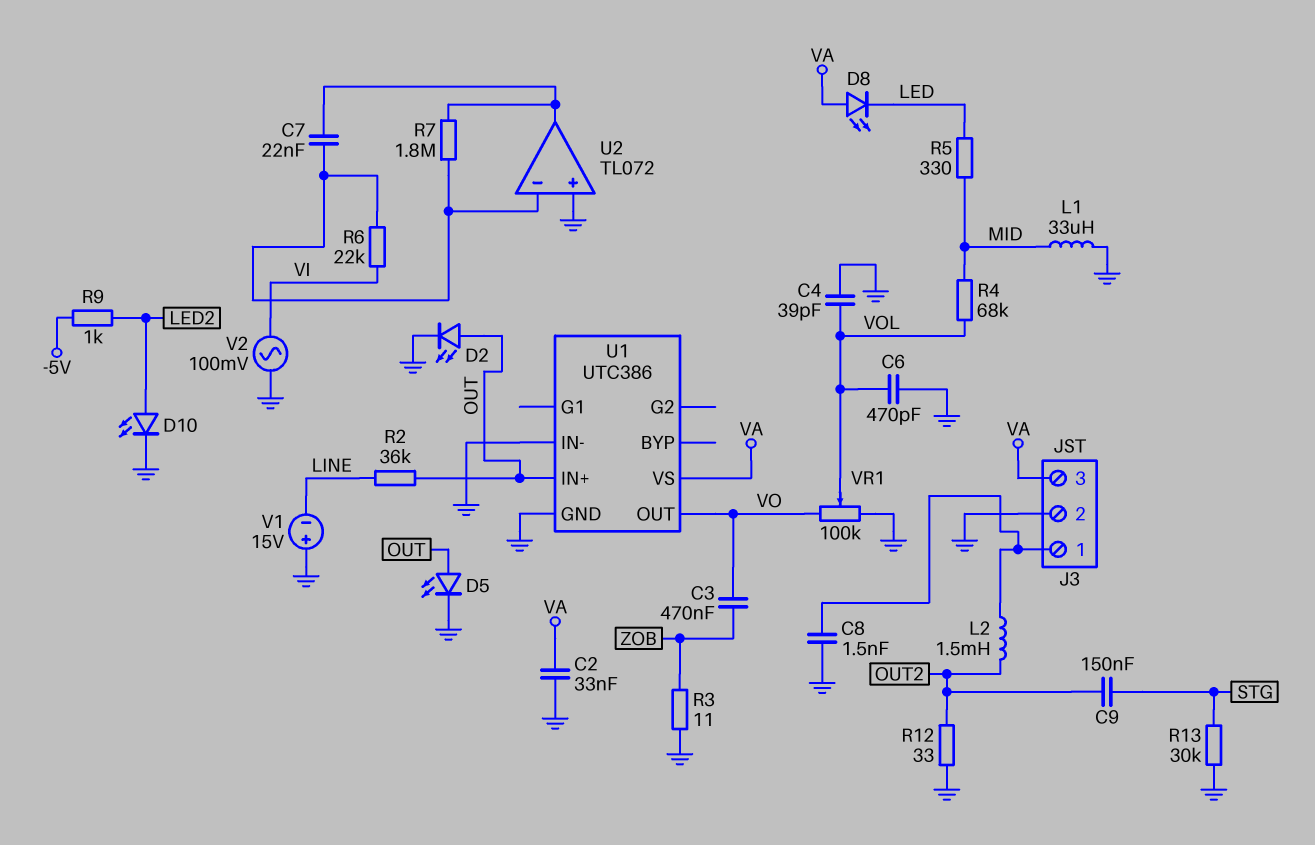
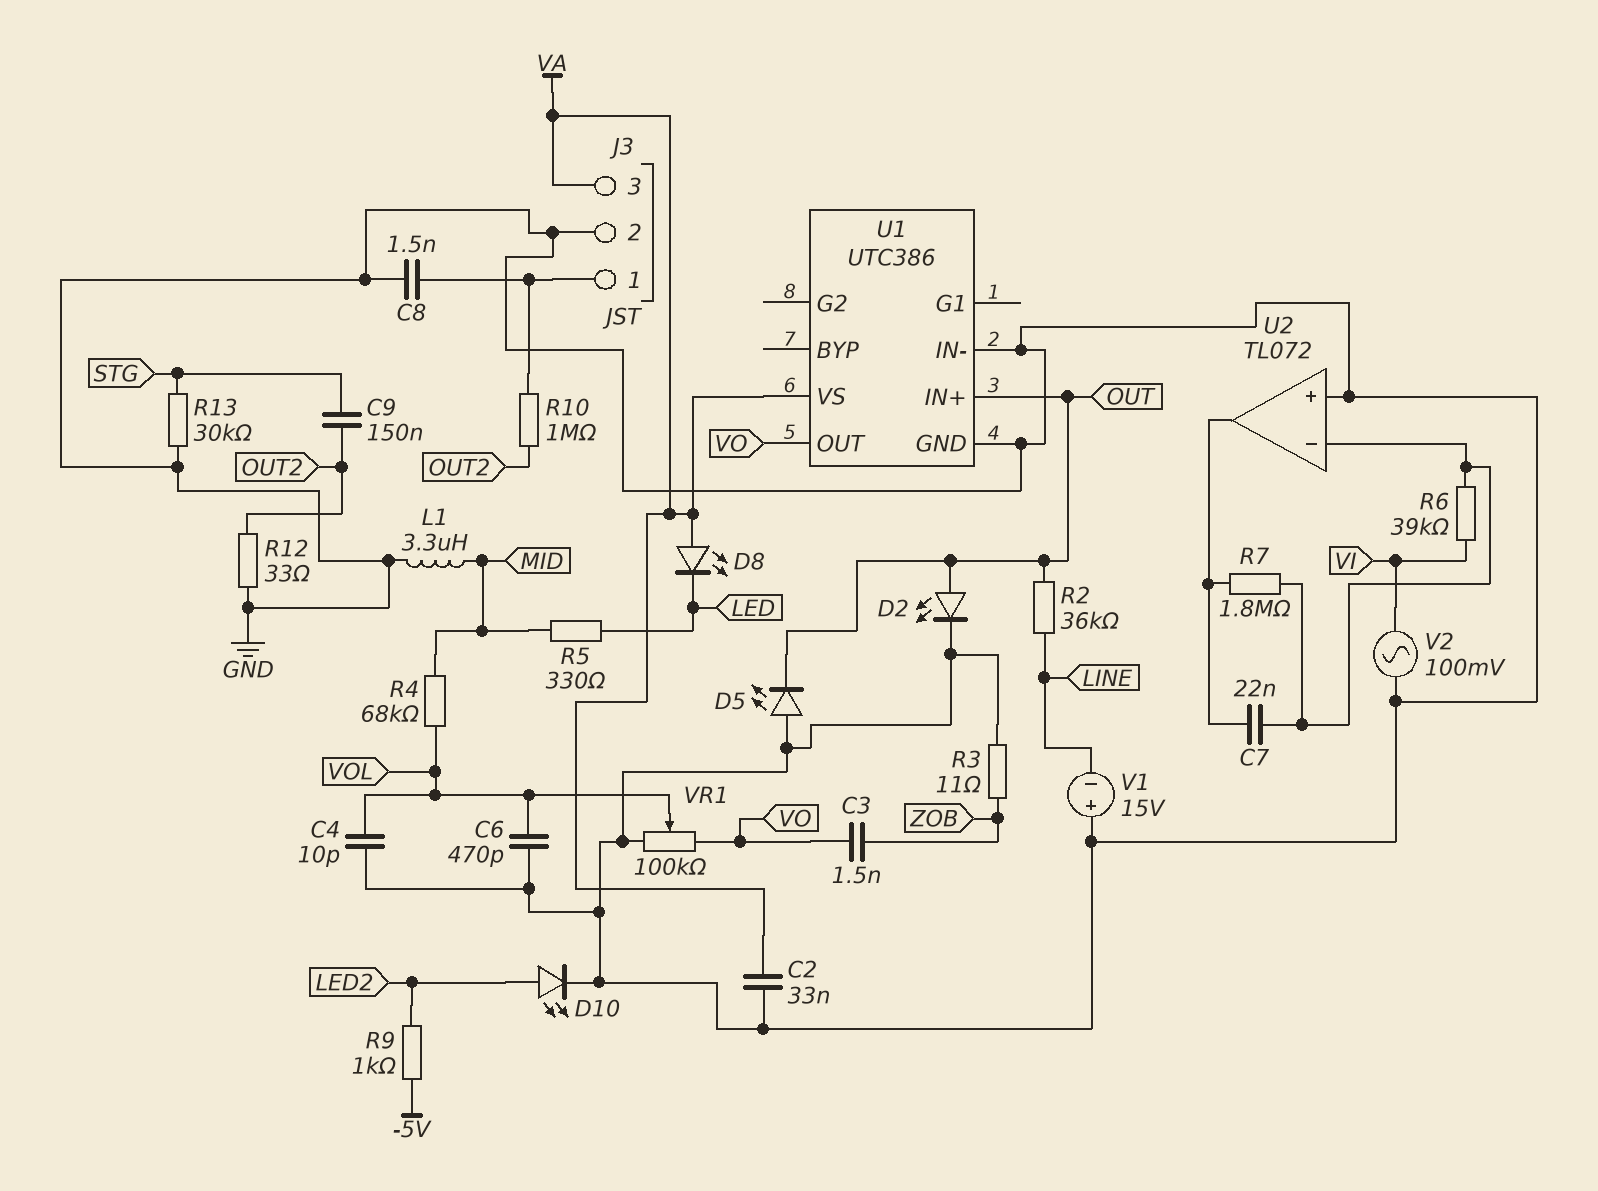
C3: 470nF (VO, ZOB) -> 1.5nF (VO, ZOB)
C4: 39pF (GND, VOL) -> 10pF (GND, VOL)
D5: LED (A OUT, K GND) -> LED (A GND, K OUT)
L1: 33uH (GND, MID) -> 3.3uH (GND, MID)
L2: 1.5mH (J3/1, OUT2) -> none
R6: 22k (U2/in-, VI) -> 39k (U2/in-, VI)
R10: none -> 1M (J3/1, OUT2)

